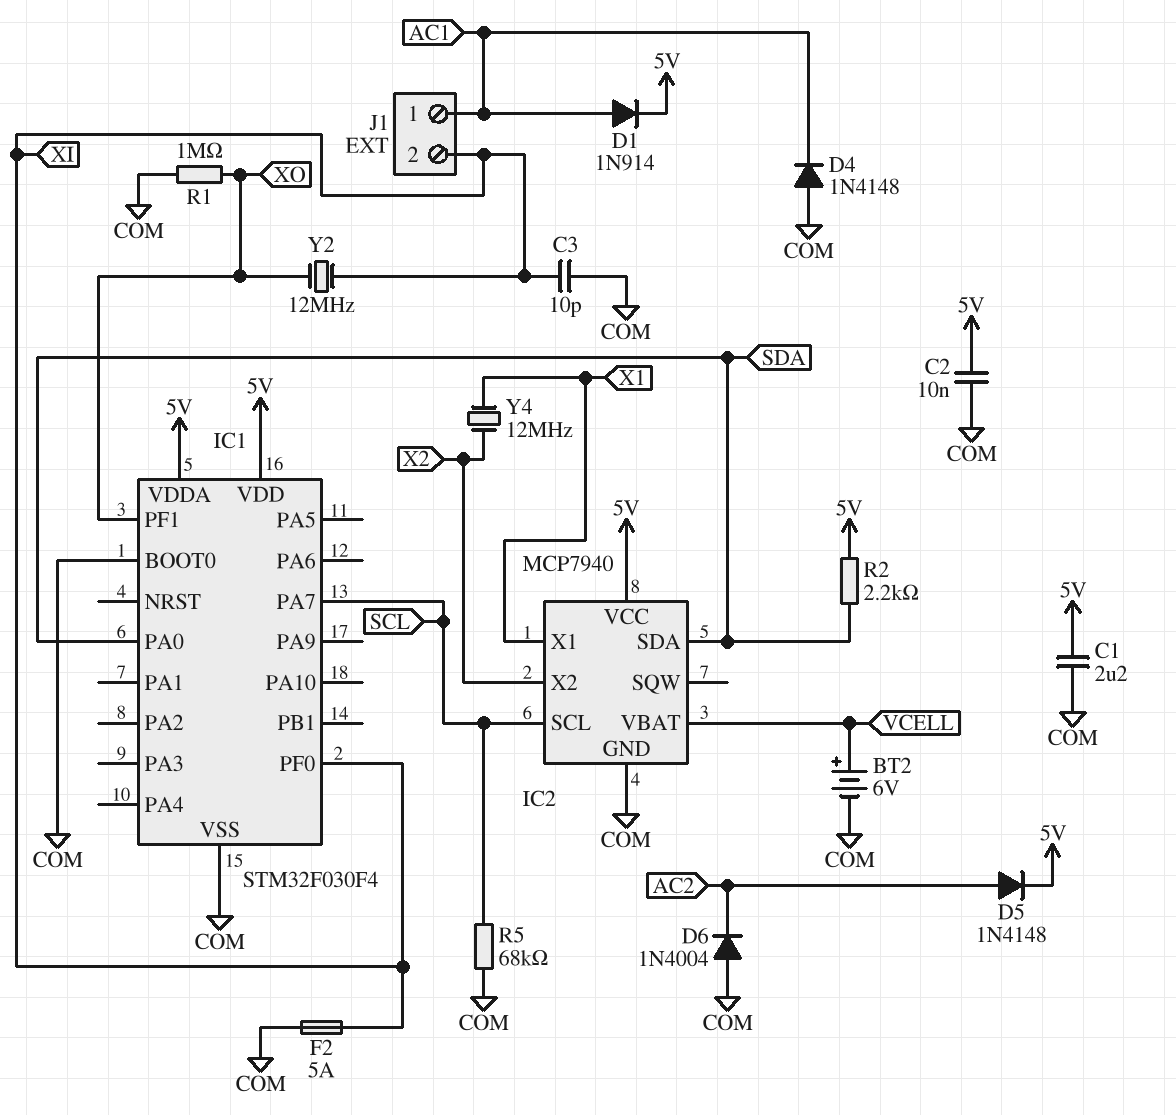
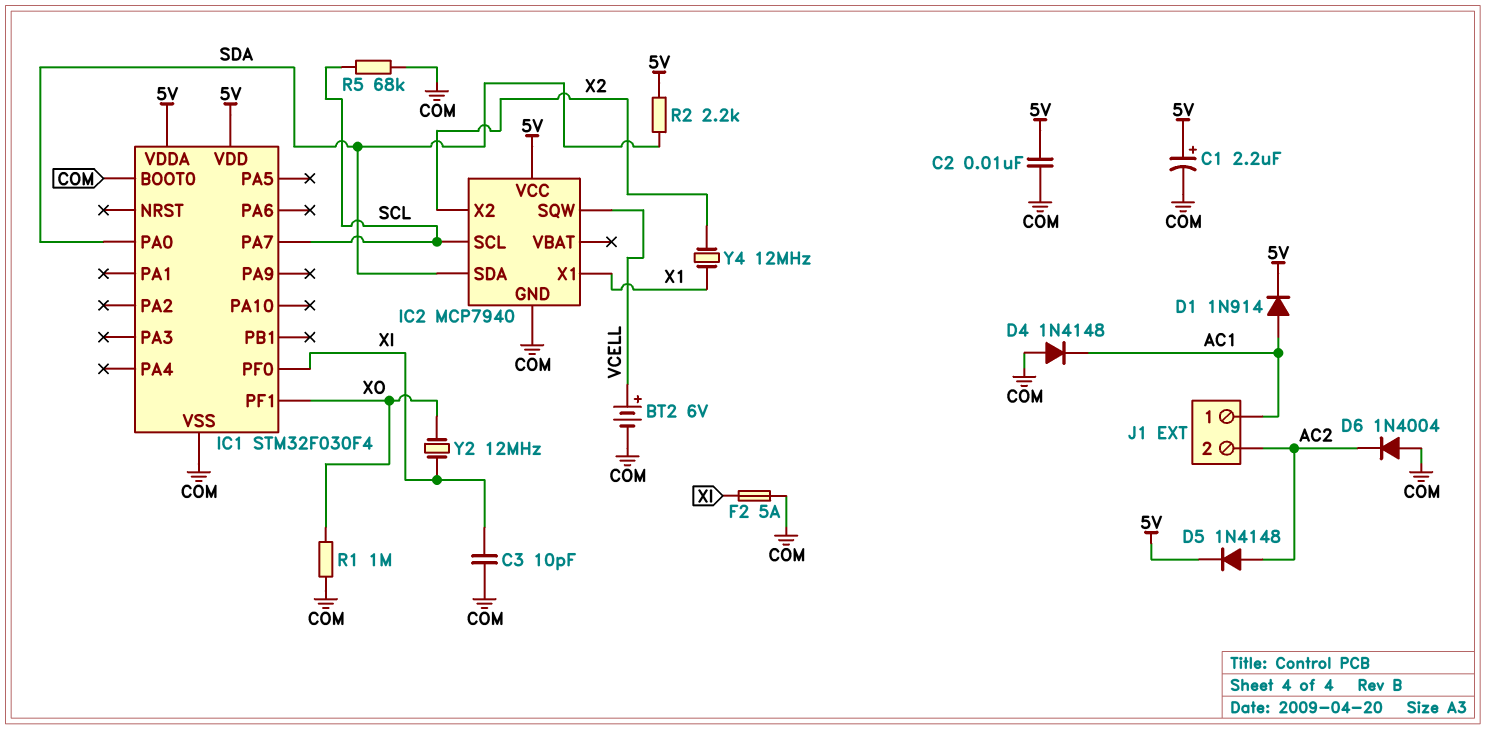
C1: 2.2uF (5V, COM) -> 2.2uF (plus 5V, minus COM)
IC2 pin SQW: none -> VCELL
IC2 pin VBAT: VCELL -> none
J1 pin 2: XI -> AC2

